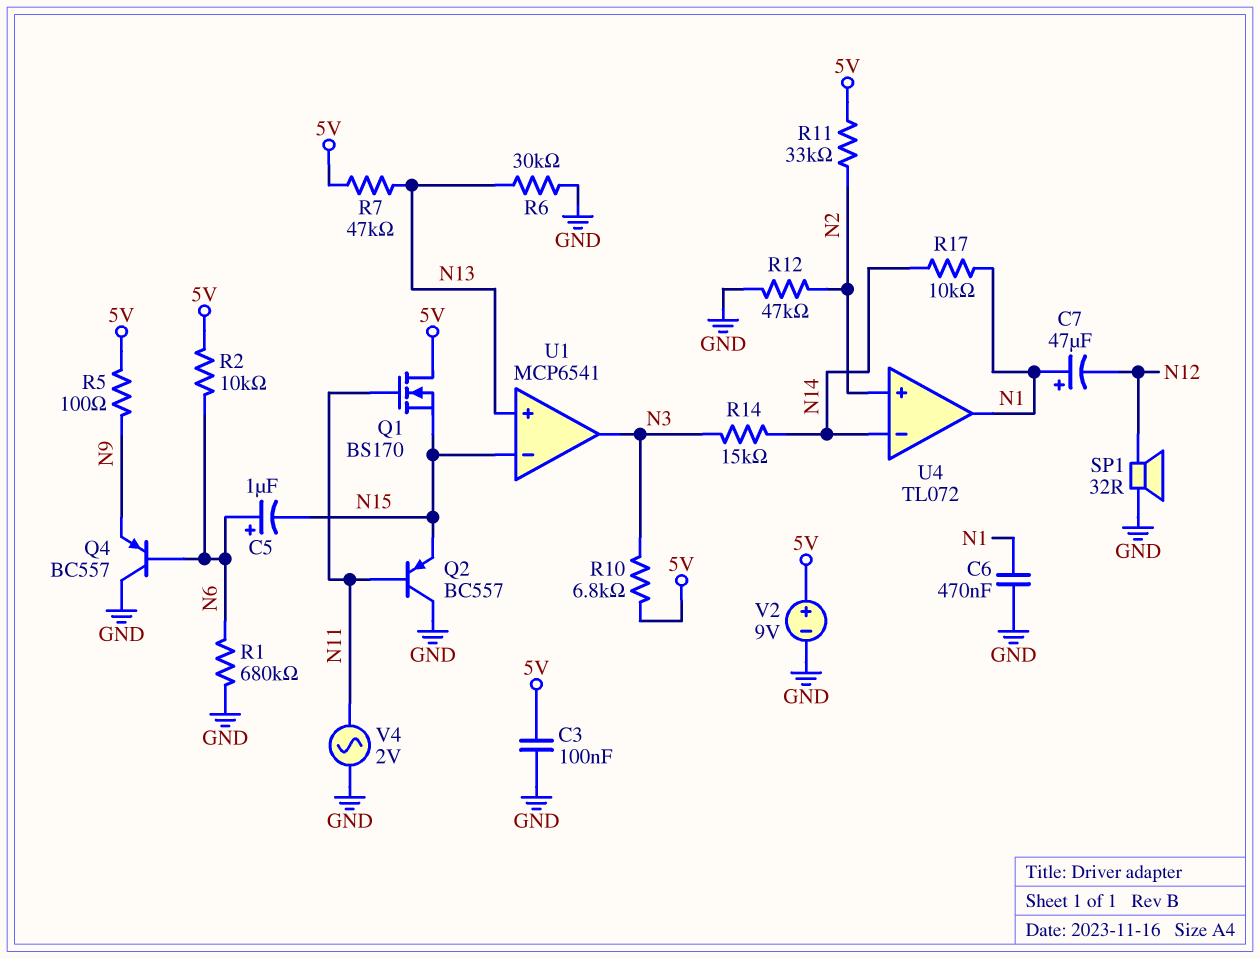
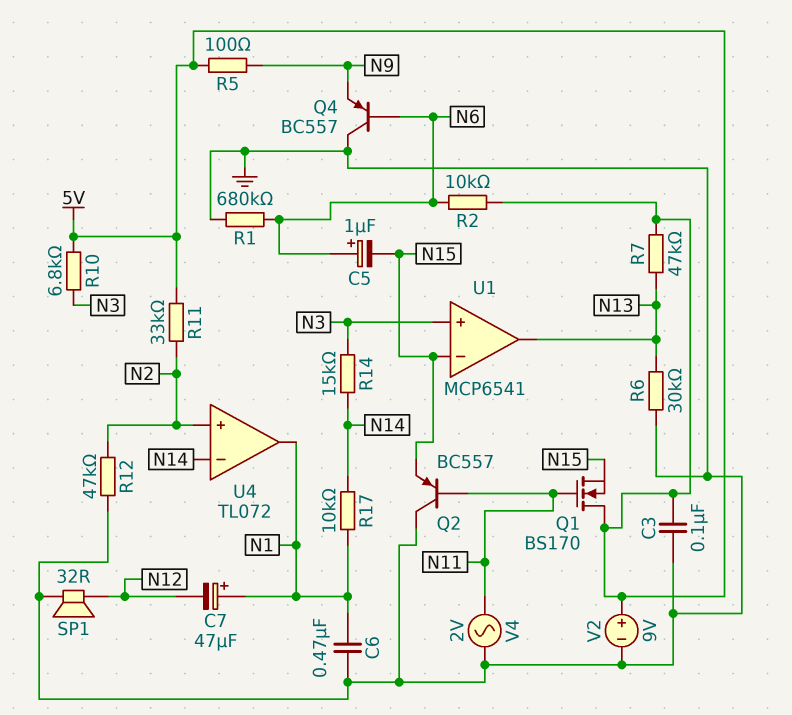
U1 pin in+: N13 -> N3
U1 pin out: N3 -> N13

